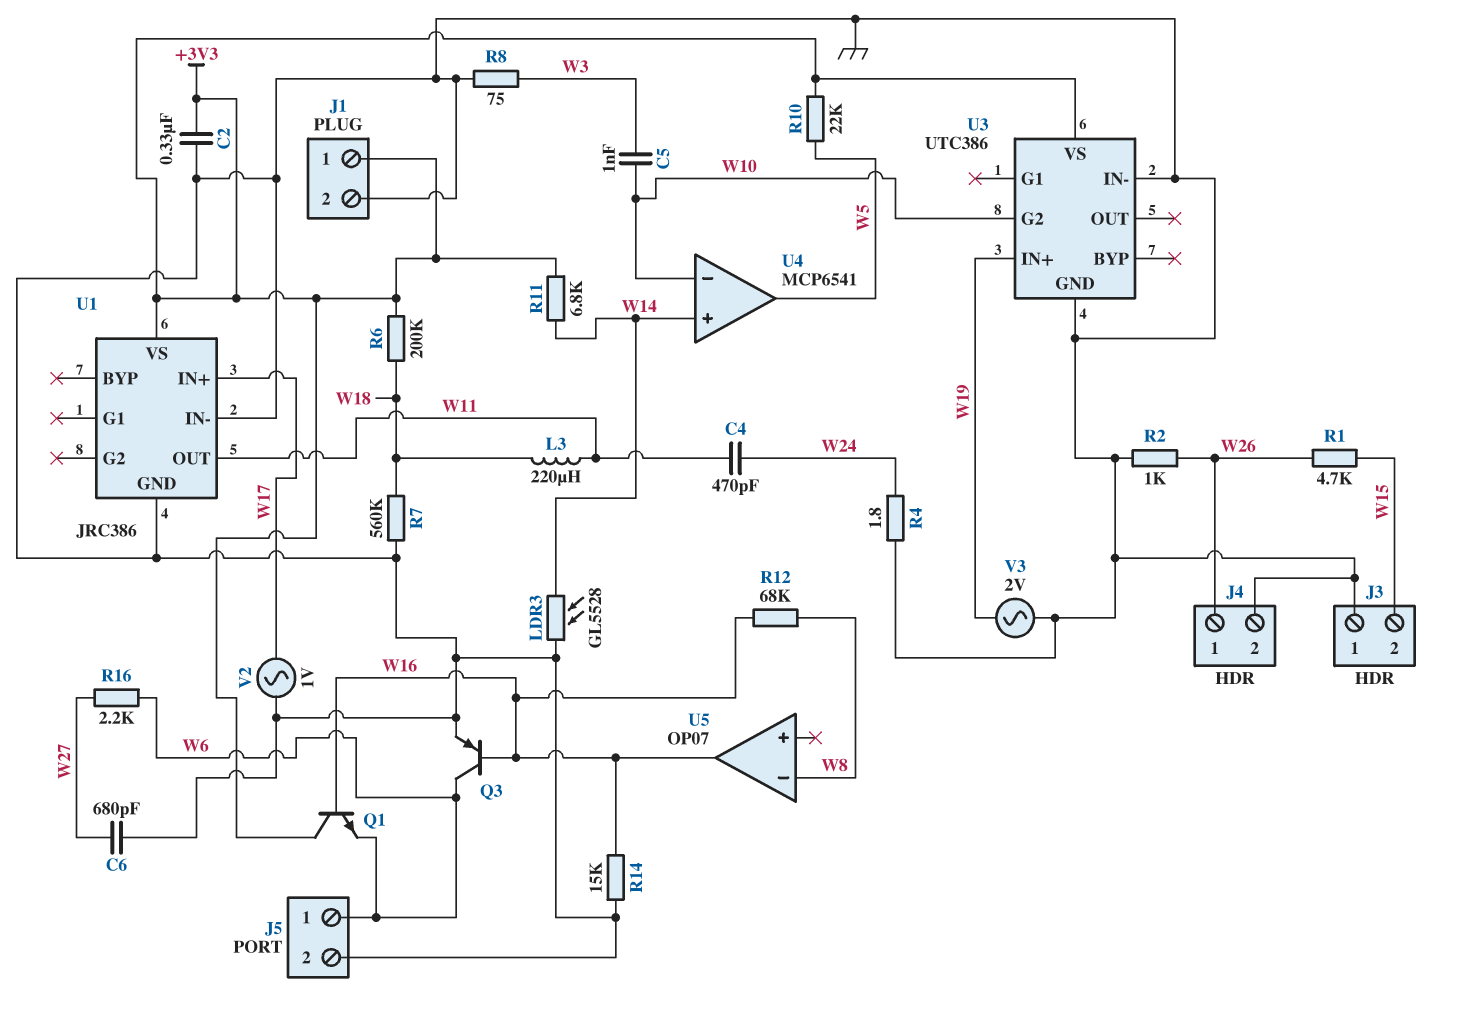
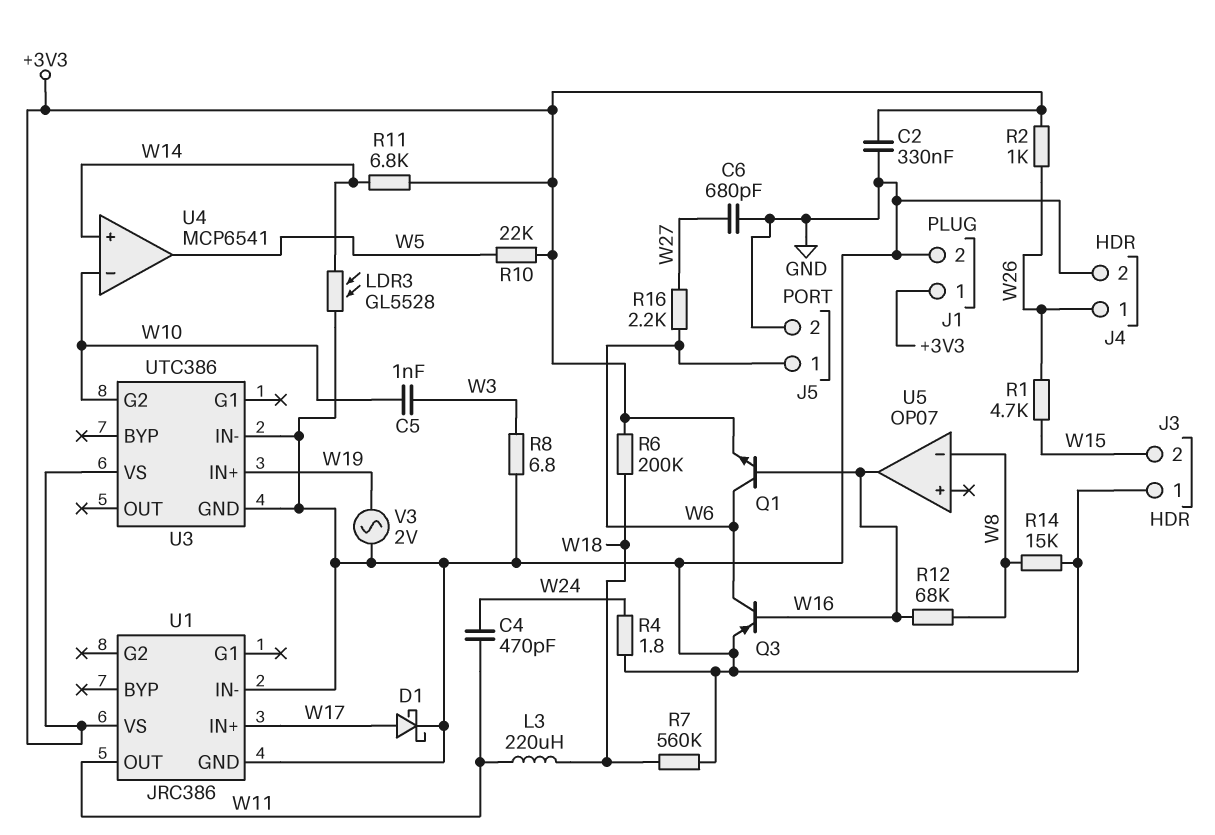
D1: none -> schottky (A W17, K GND)
Q1: NPN (B W16, C +3V3, E W6) -> NPN (B W16, C W6, E +3V3)
R2: 1k (GND, W26) -> 1k (+3V3, W26)
R8: 75 (GND, W3) -> 6.8 (GND, W3)
R14: 15k (GND, W16) -> 15k (GND, W8)
V2: AC 1V (GND, W17) -> none

